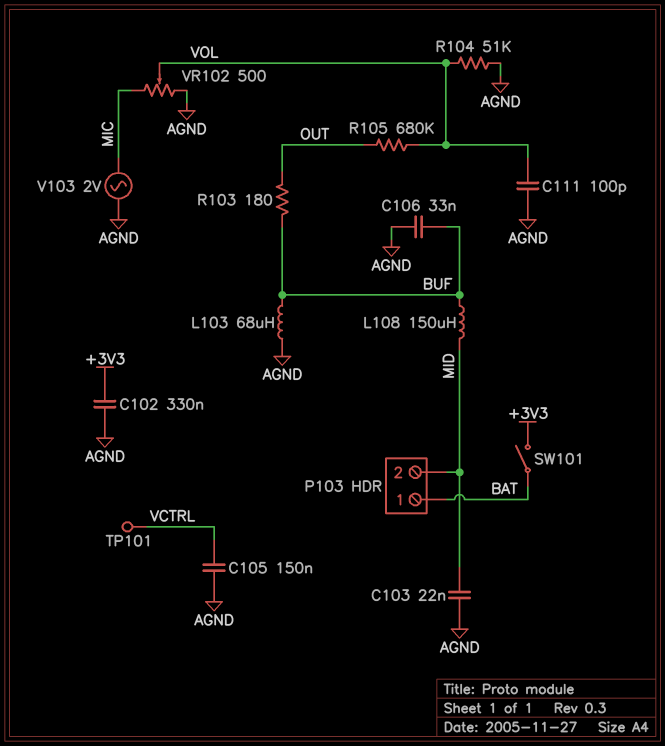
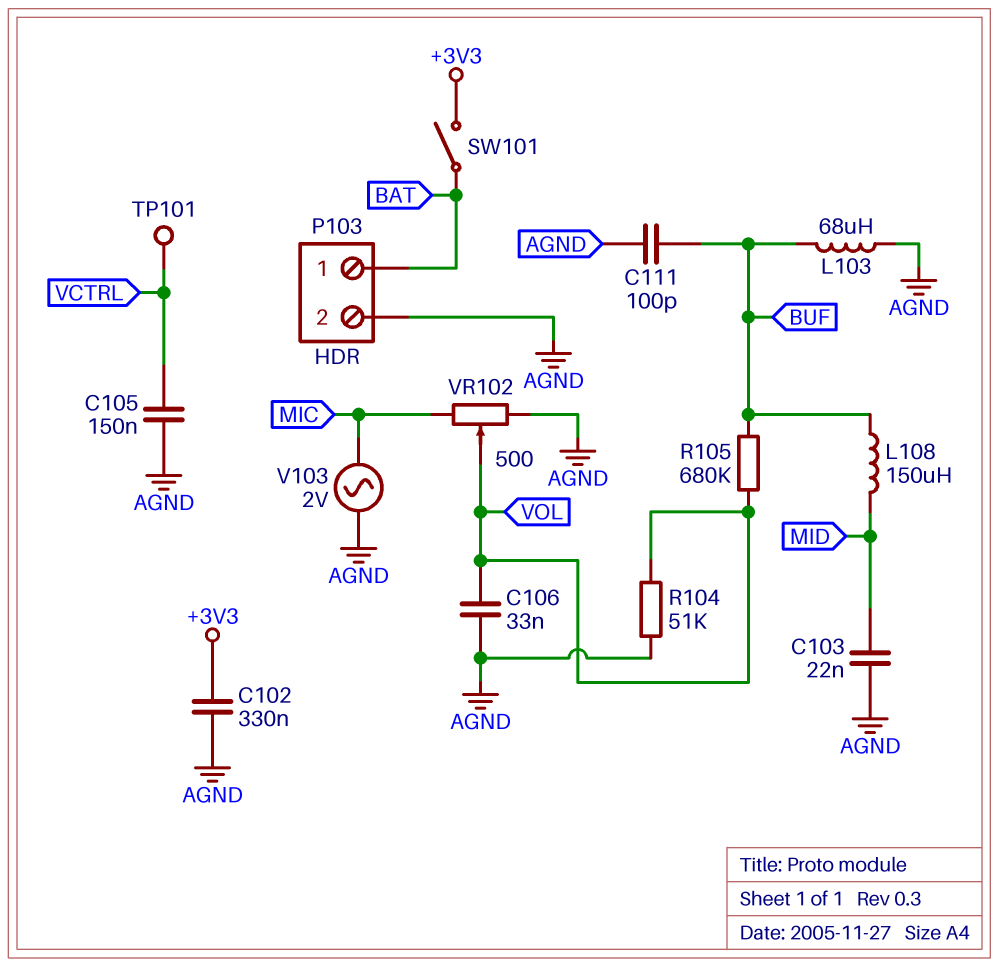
C106: 33nF (AGND, BUF) -> 33nF (AGND, VOL)
C111: 100pF (AGND, VOL) -> 100pF (AGND, BUF)
P103 pin 2: MID -> AGND
R103: 180 (BUF, OUT) -> none
R105: 680k (OUT, VOL) -> 680k (BUF, VOL)

